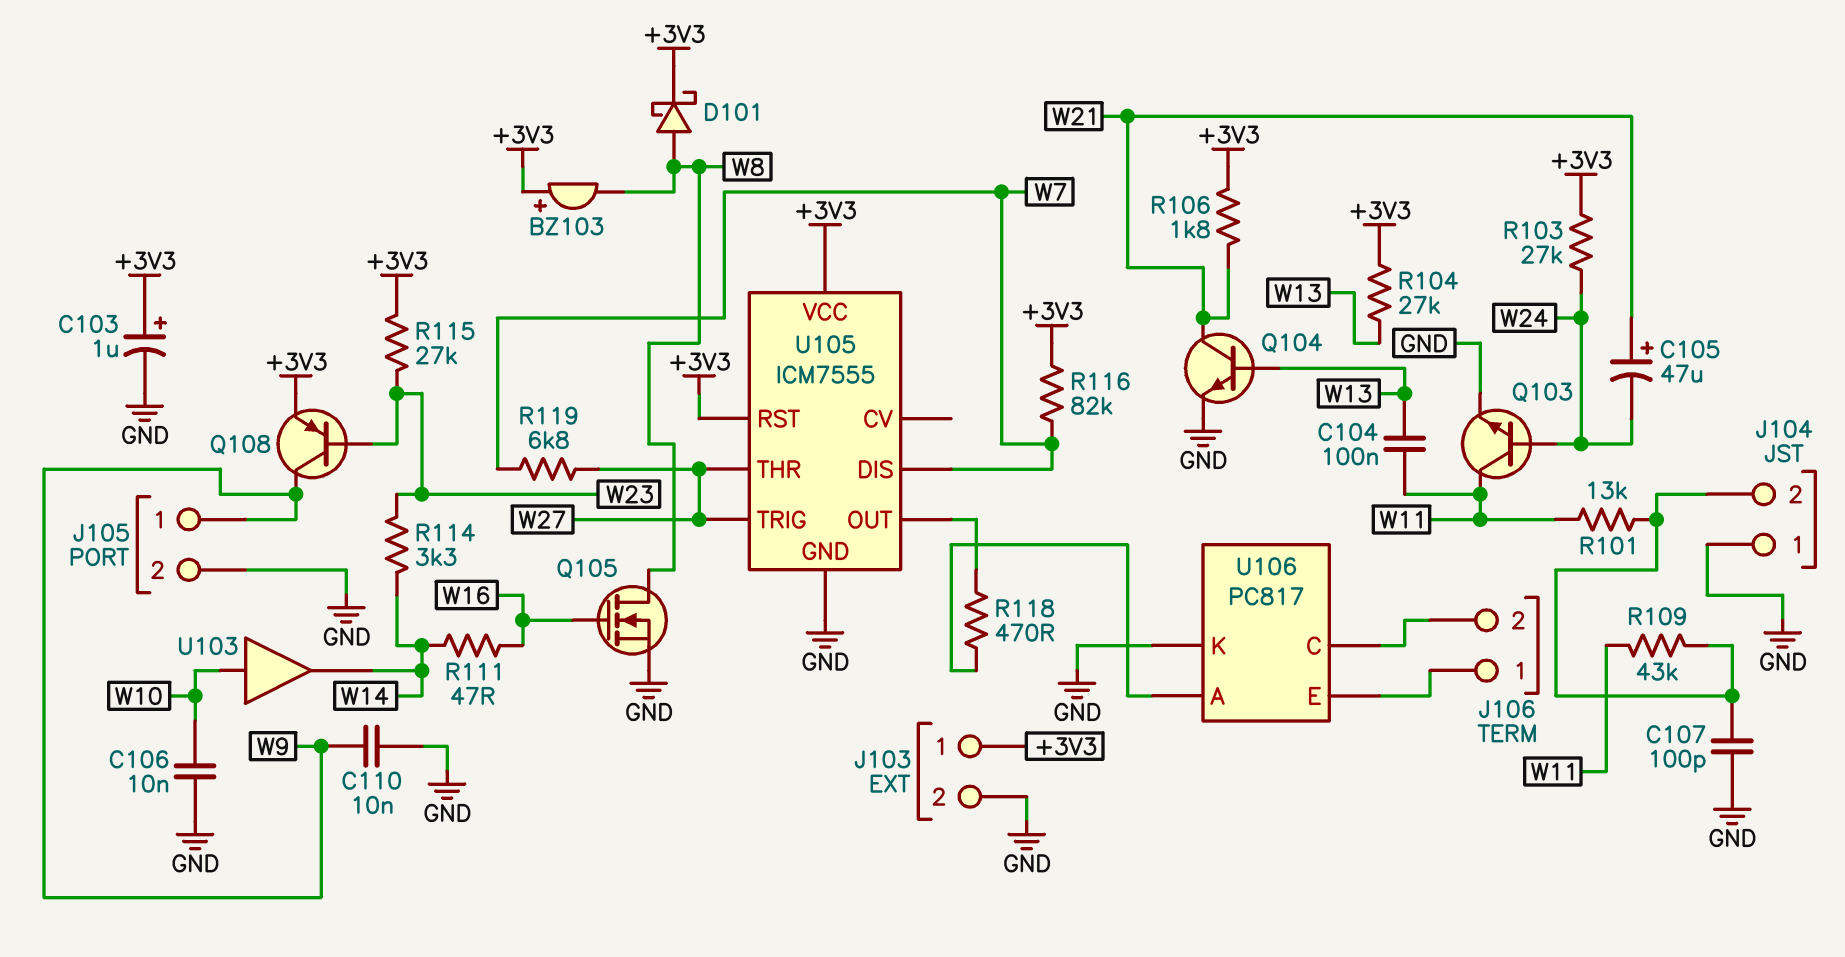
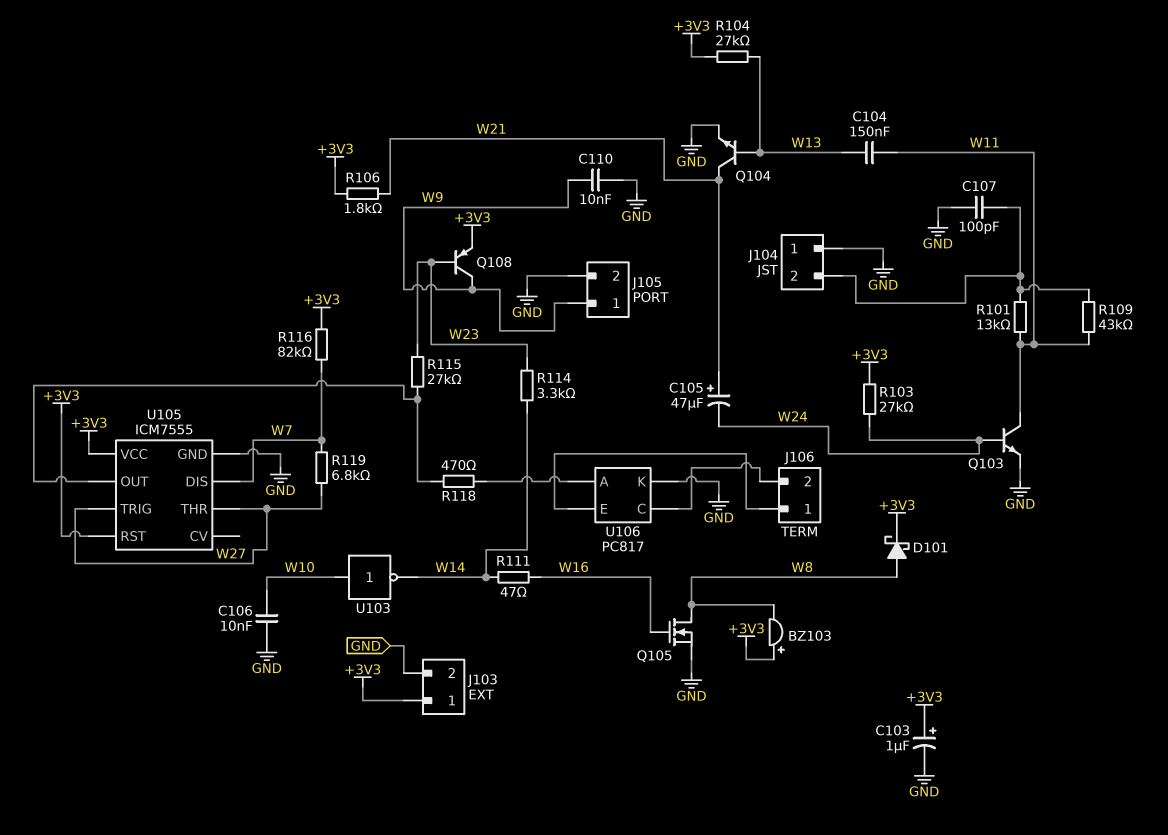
C104: 100nF (W11, W13) -> 150nF (W11, W13)
R115: 27k (+3V3, W23) -> 27k (U105/OUT, W23)
U103: buffer (in W10, out W14) -> NOT (in W10, out W14)

